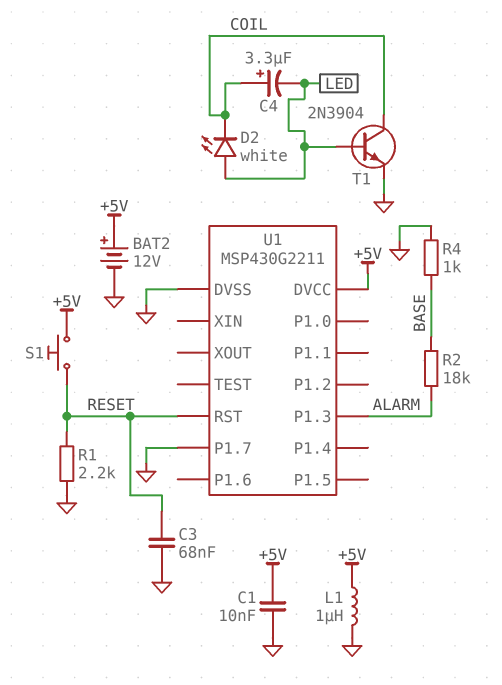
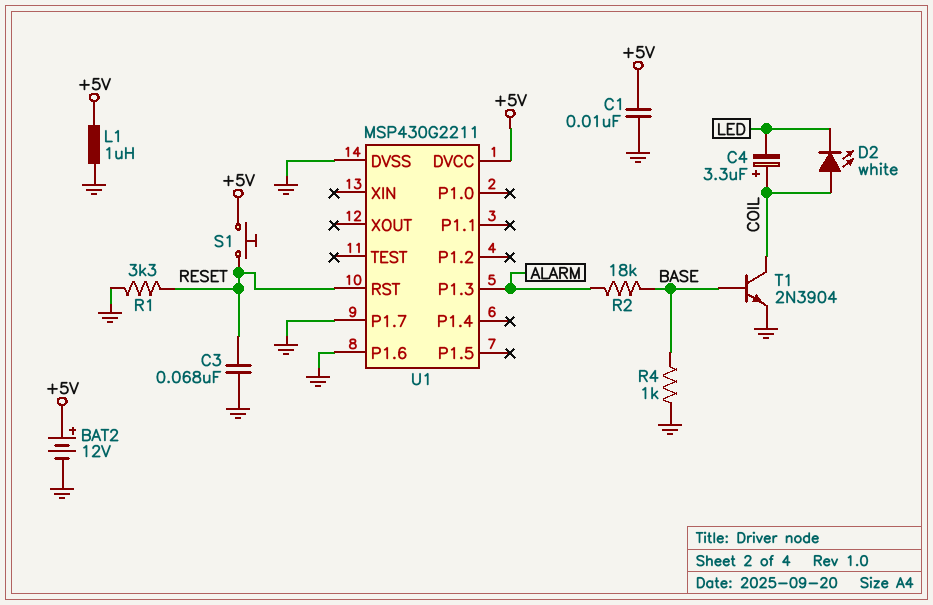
D2: LED white (A LED, K COIL) -> LED white (A COIL, K LED)
R1: 2.2k (GND, RESET) -> 3.3k (GND, RESET)
T1: NPN 2N3904 (B LED, C COIL, E GND) -> NPN 2N3904 (B BASE, C COIL, E GND)
U1 pin P1.6: none -> GND

